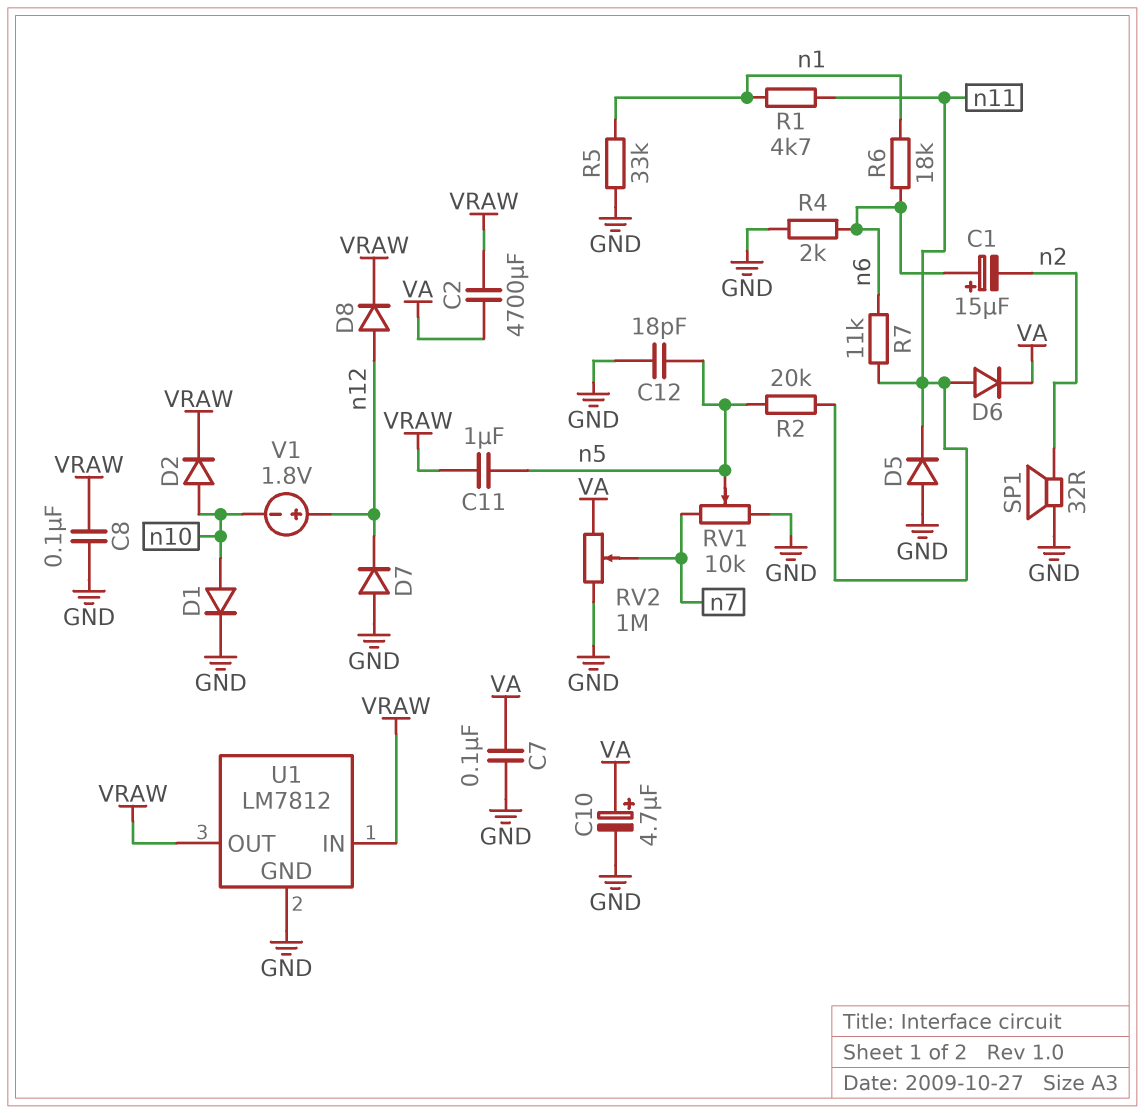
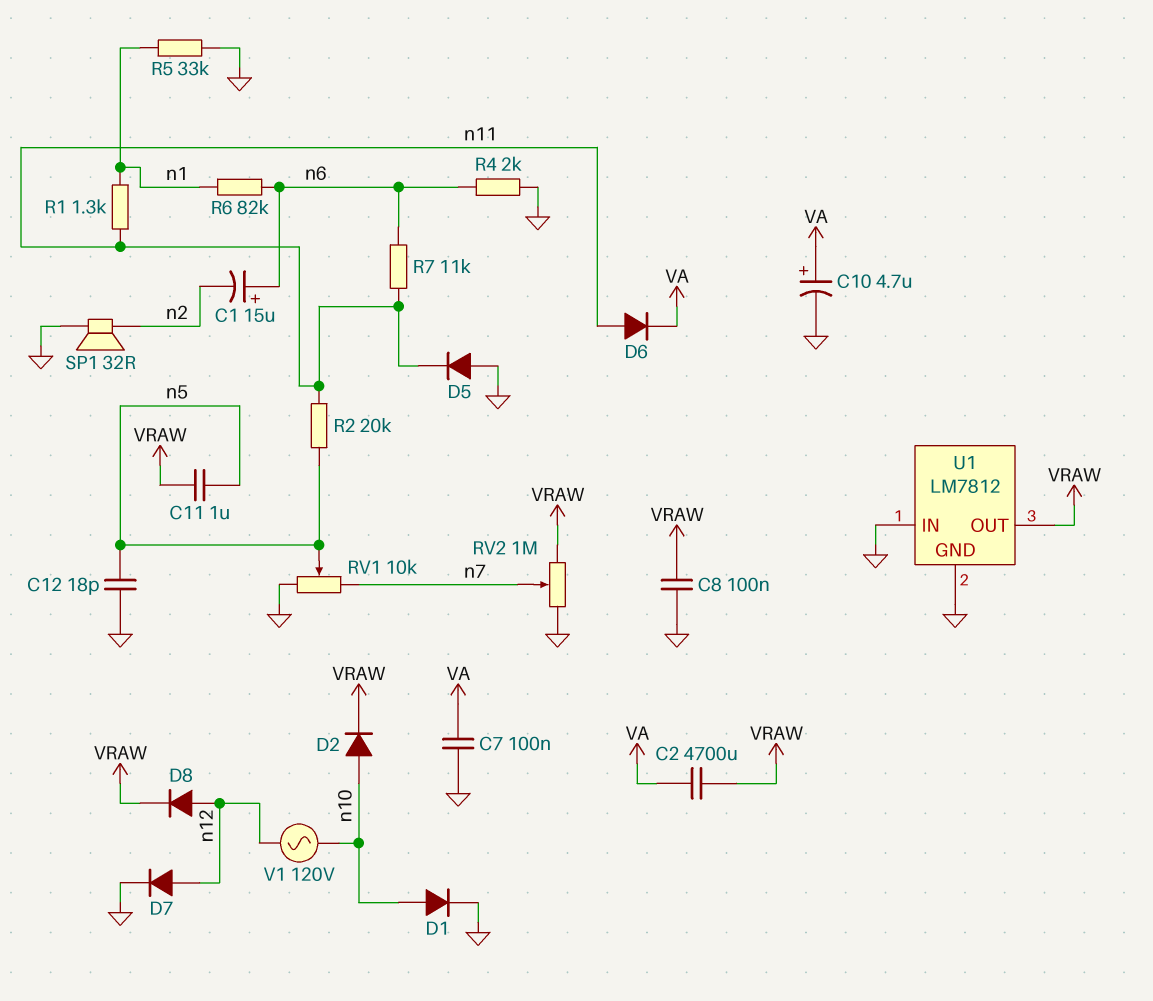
D7: diode (A GND, K n12) -> diode (A n12, K GND)
R1: 4.7k (n1, n11) -> 1.3k (n1, n11)
R6: 18k (n1, n6) -> 82k (n1, n6)
RV2: 1M (GND, VA, wiper n7) -> 1M (GND, VRAW, wiper n7)
U1 pin IN: VRAW -> GND
V1: 1.8V (plus n12, minus n10) -> AC 120V (n10, n12)

